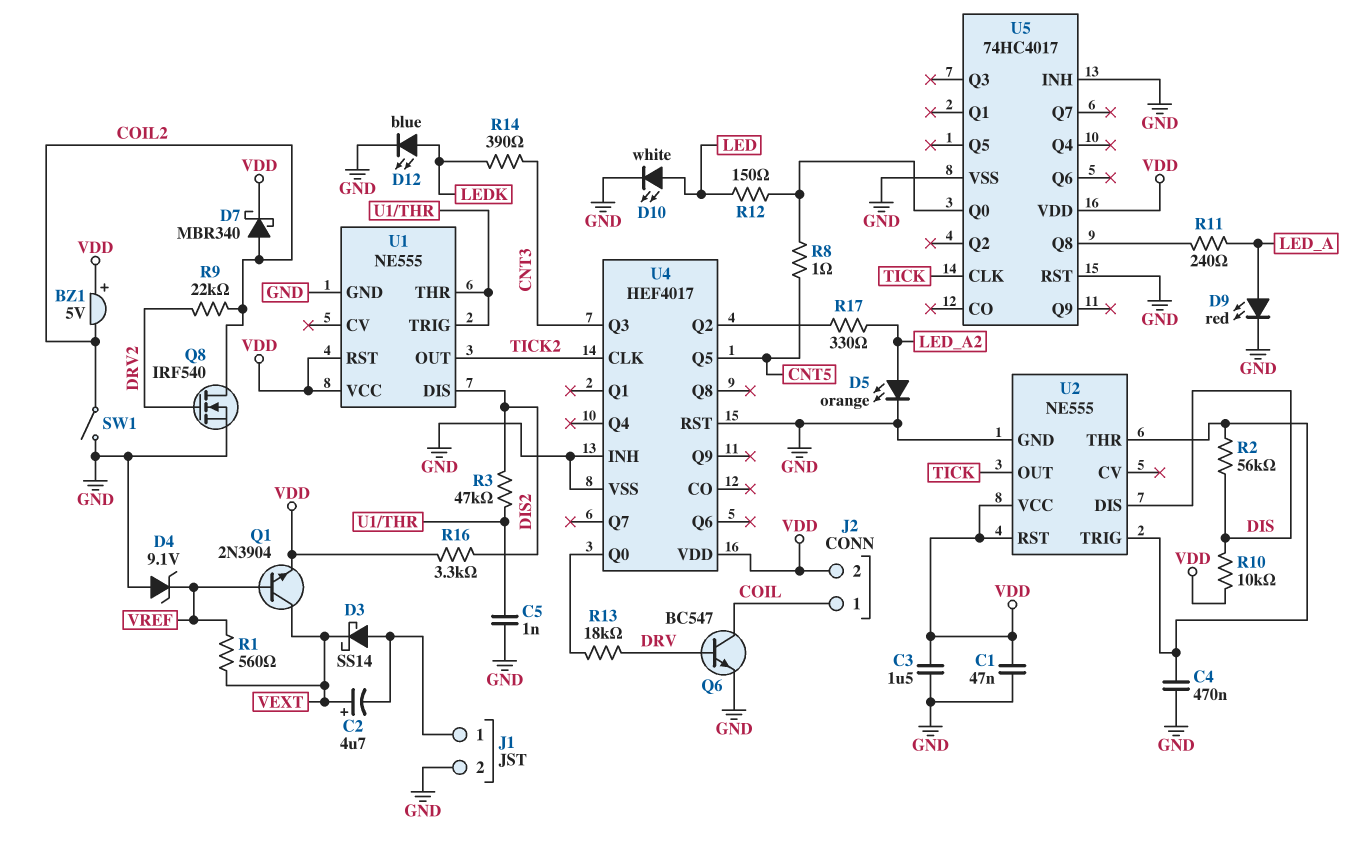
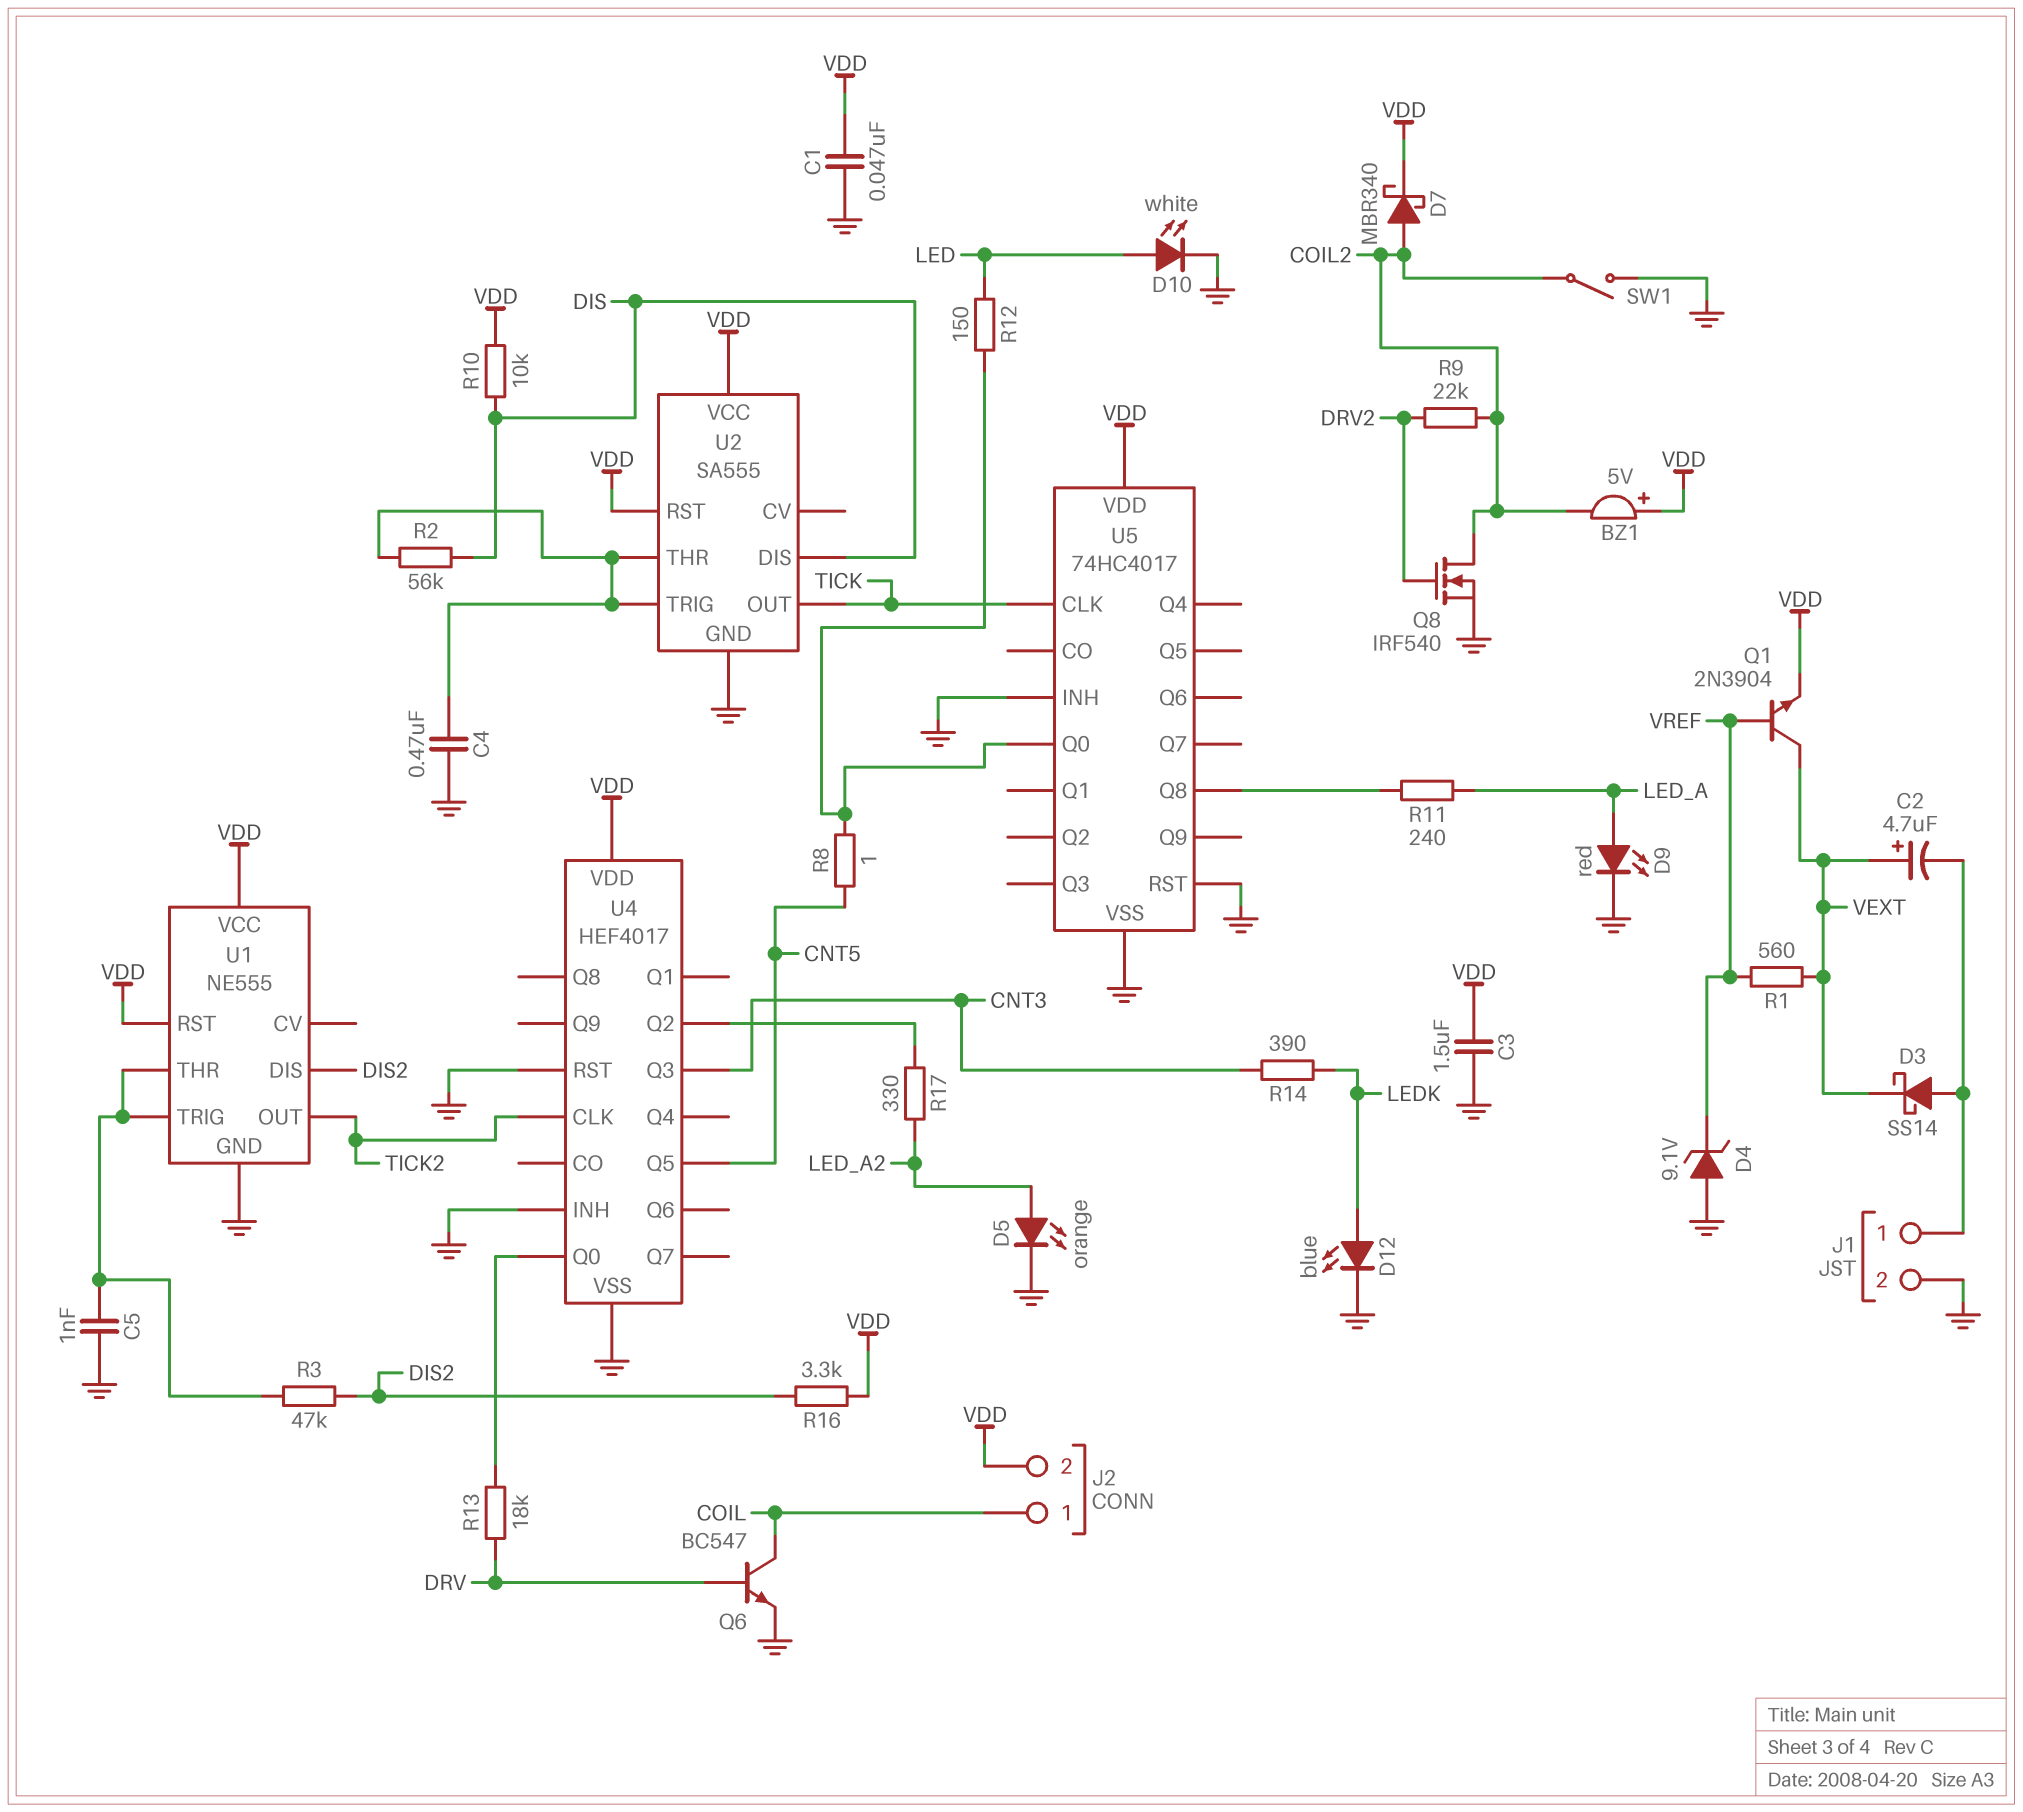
U2: NE555 -> SA555

